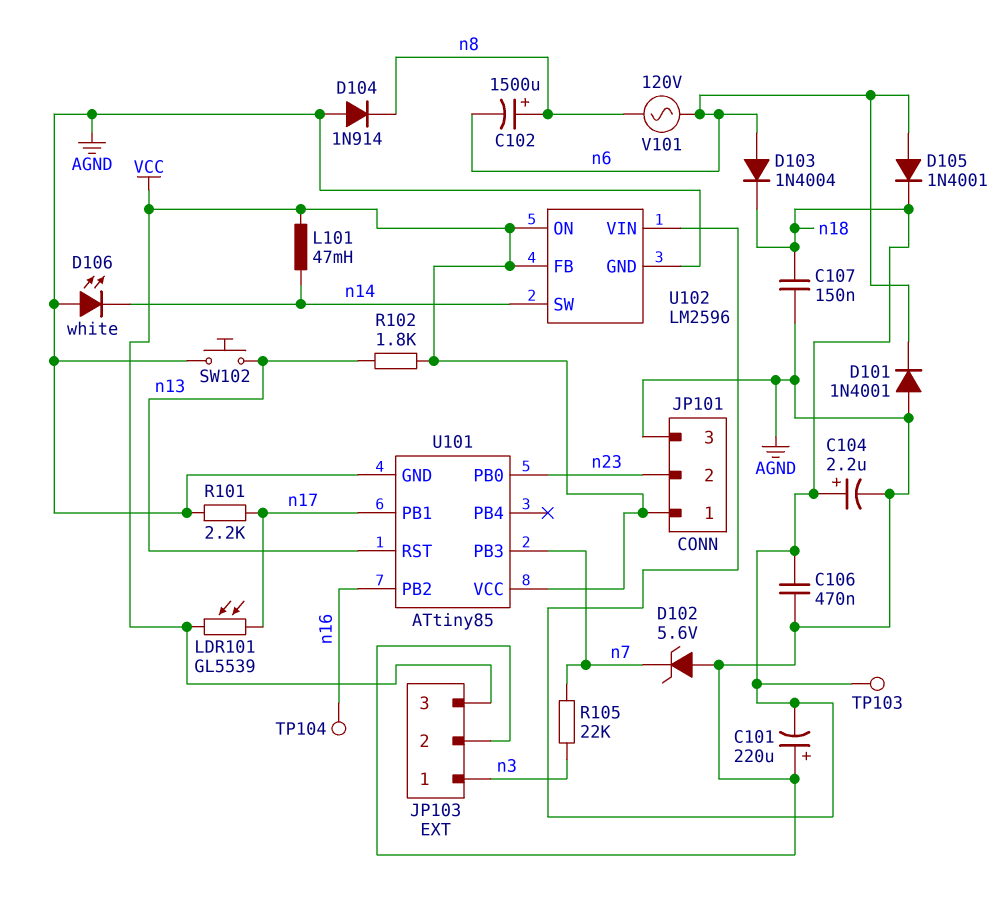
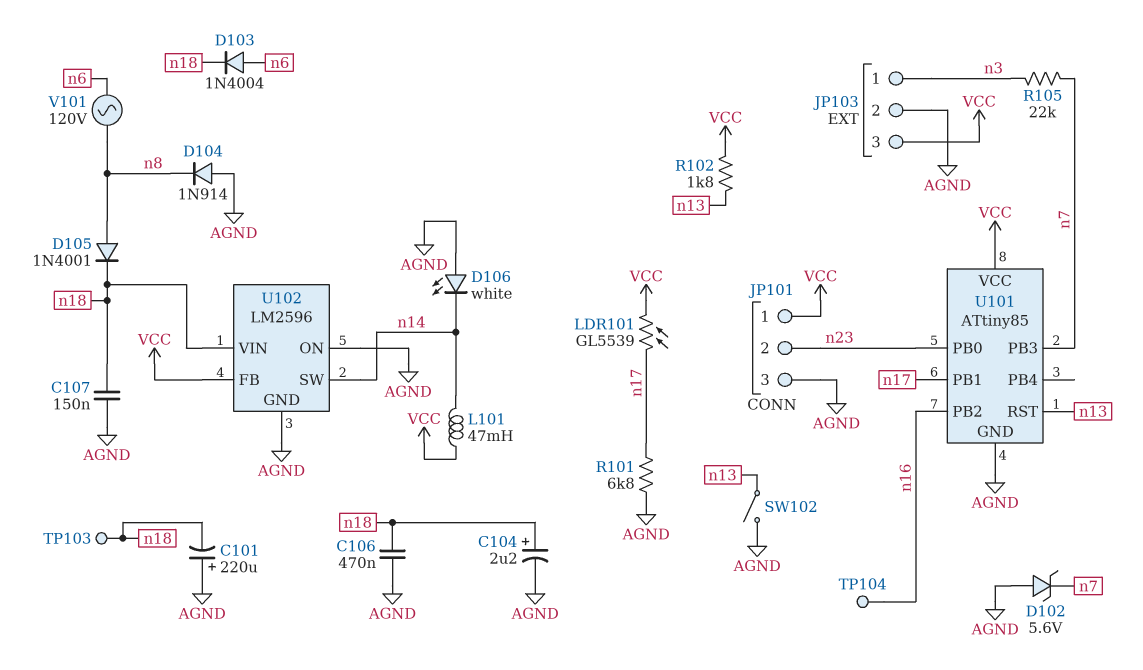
C102: 1500uF (plus n8, minus n6) -> none
D101: diode 1N4001 (A AGND, K n6) -> none
D105: diode 1N4001 (A n6, K n18) -> diode 1N4001 (A n8, K n18)
R101: 2.2k (AGND, n17) -> 6.8k (AGND, n17)
SW102: button (AGND, n13) -> switch (AGND, n13)
U102 pin ON: VCC -> AGND

